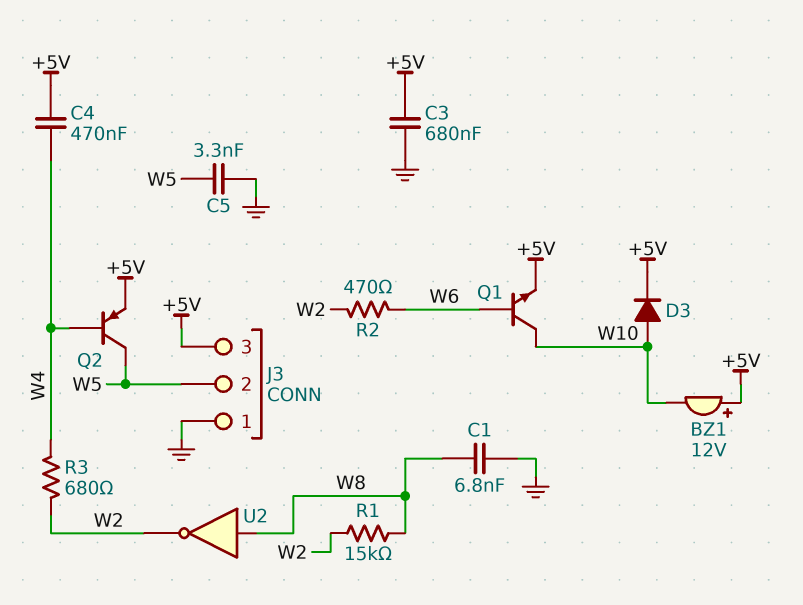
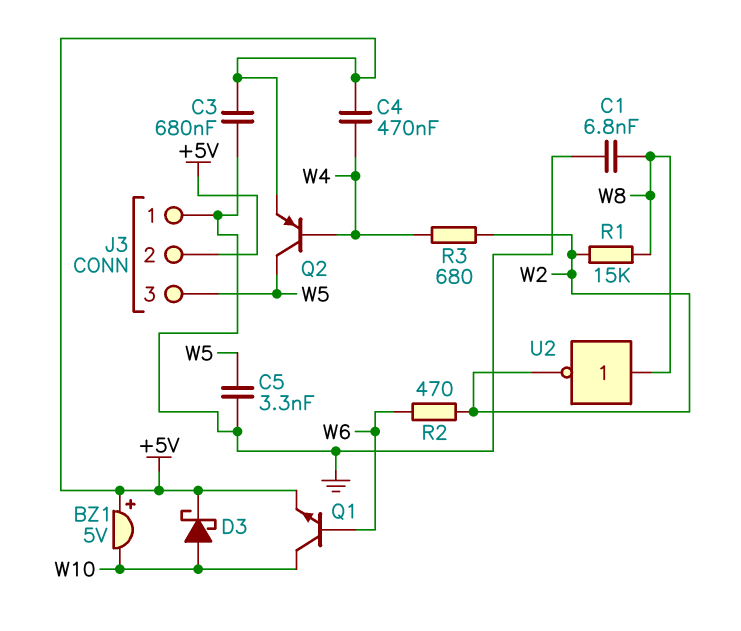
BZ1: buzzer 12V (plus +5V, minus W10) -> buzzer 5V (plus +5V, minus W10)
D3: diode (A W10, K +5V) -> schottky (A W10, K +5V)
J3 pin 2: W5 -> +5V
J3 pin 3: +5V -> W5

